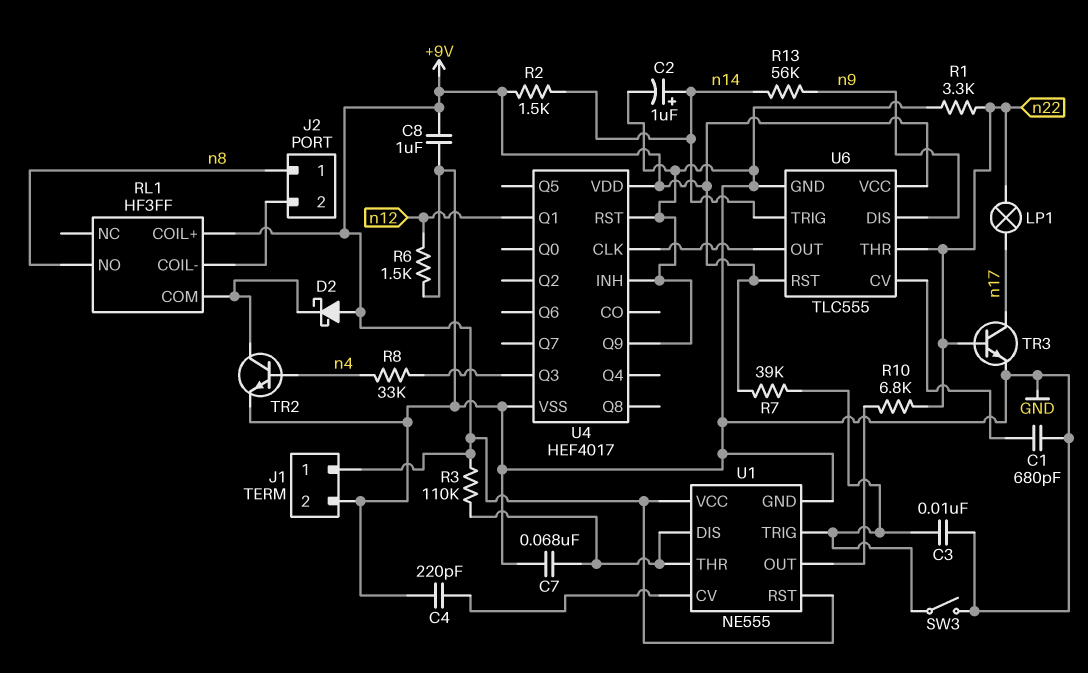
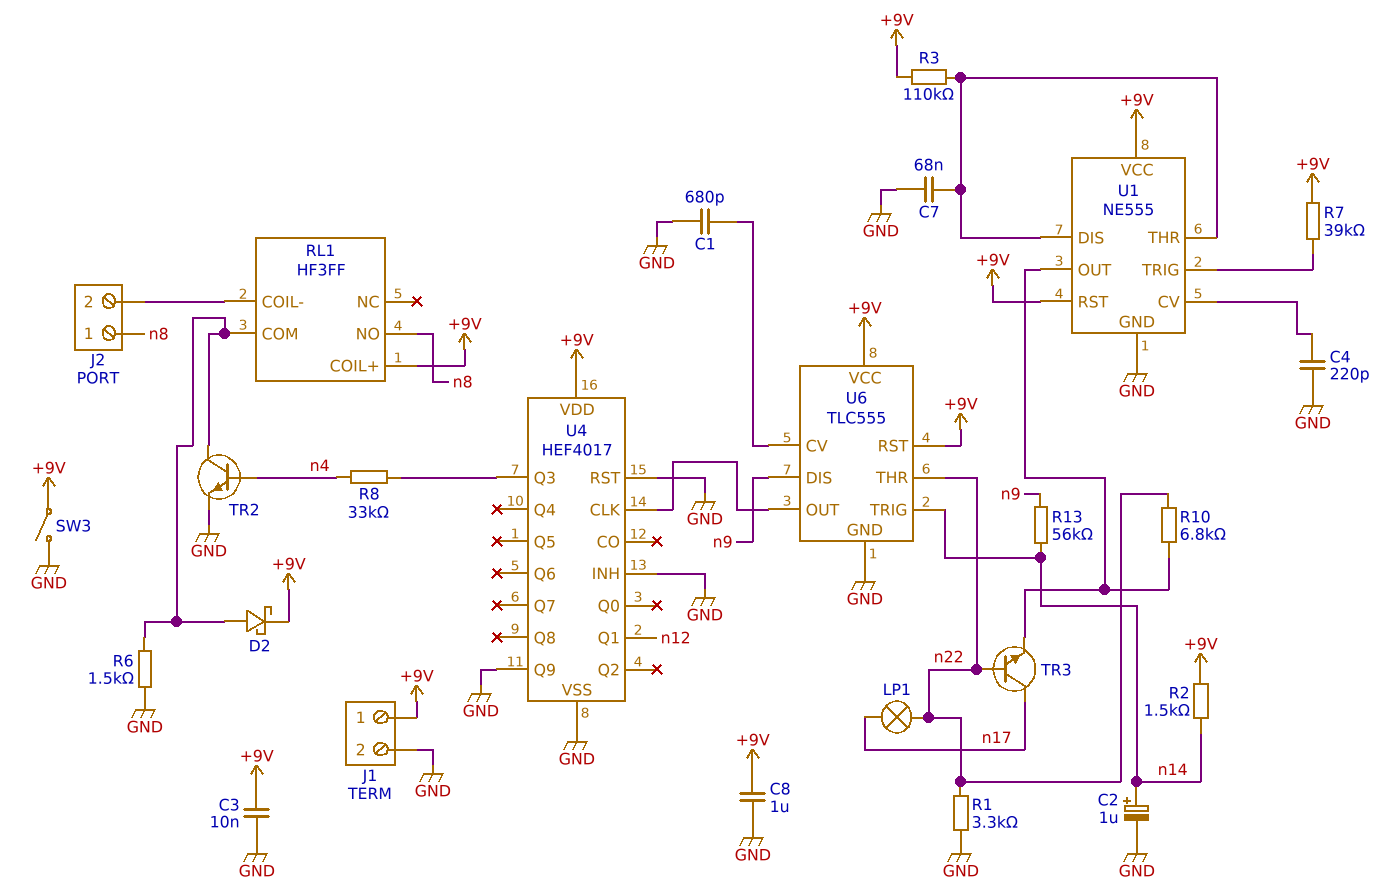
C3: 10nF (GND, U1/TRIG) -> 10nF (+9V, GND)
D2: schottky (A +9V, K RL1/COM) -> schottky (A RL1/COM, K +9V)
R6: 1.5k (GND, n12) -> 1.5k (GND, RL1/COM)
SW3: switch (GND, U1/TRIG) -> switch (+9V, GND)
TR3: NPN (B n22, C n17, E GND) -> NPN (B n22, C n17, E U1/OUT)

